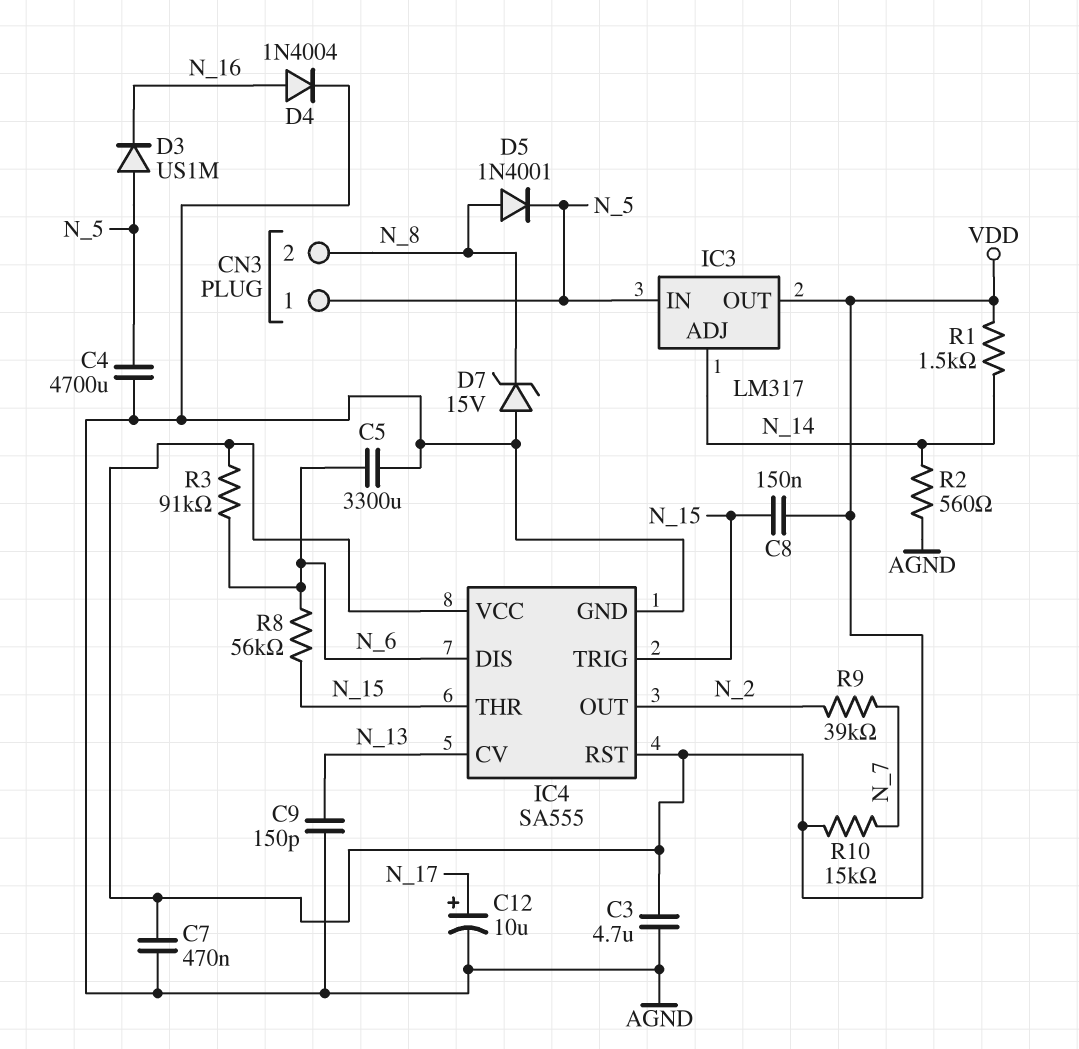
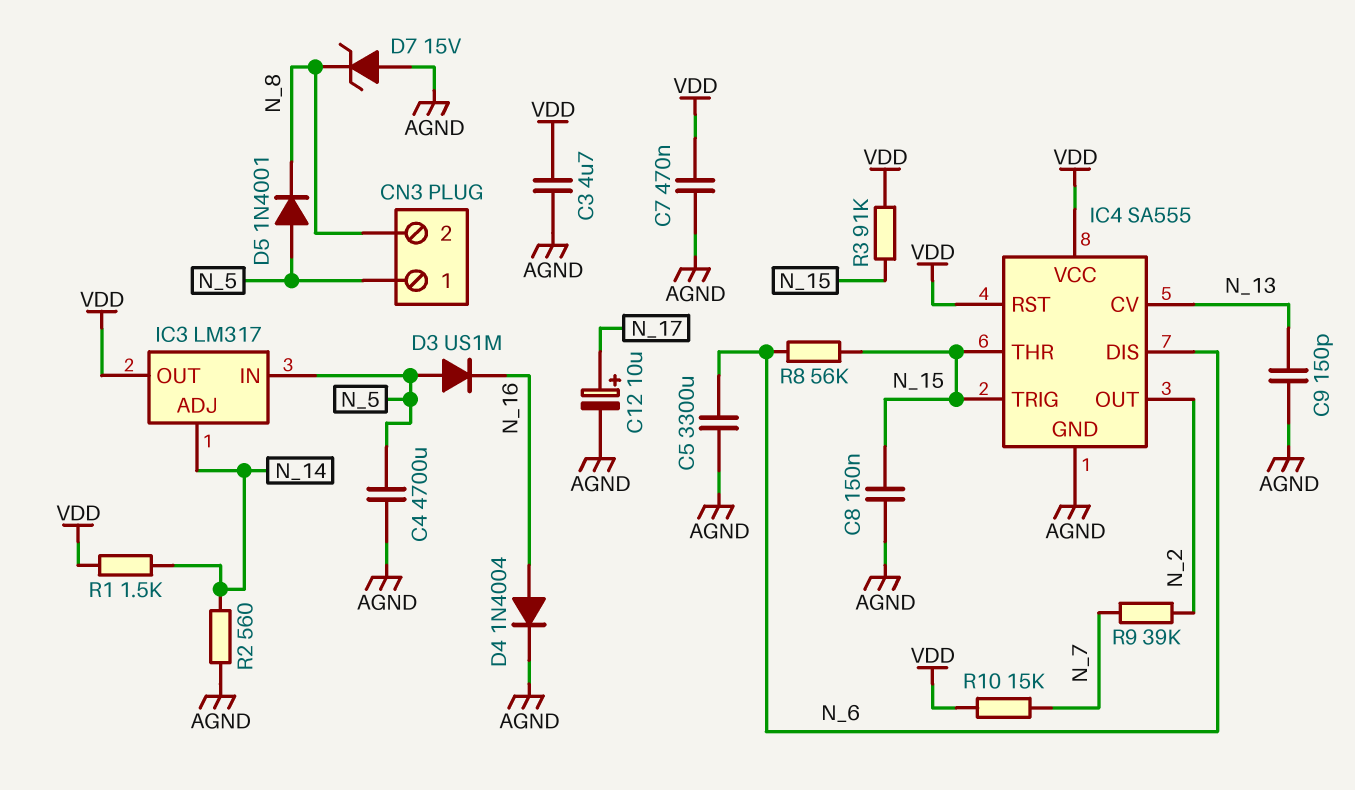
C8: 150nF (N_15, VDD) -> 150nF (AGND, N_15)
D5: diode 1N4001 (A N_8, K N_5) -> diode 1N4001 (A N_5, K N_8)
R3: 91k (N_6, VDD) -> 91k (N_15, VDD)

